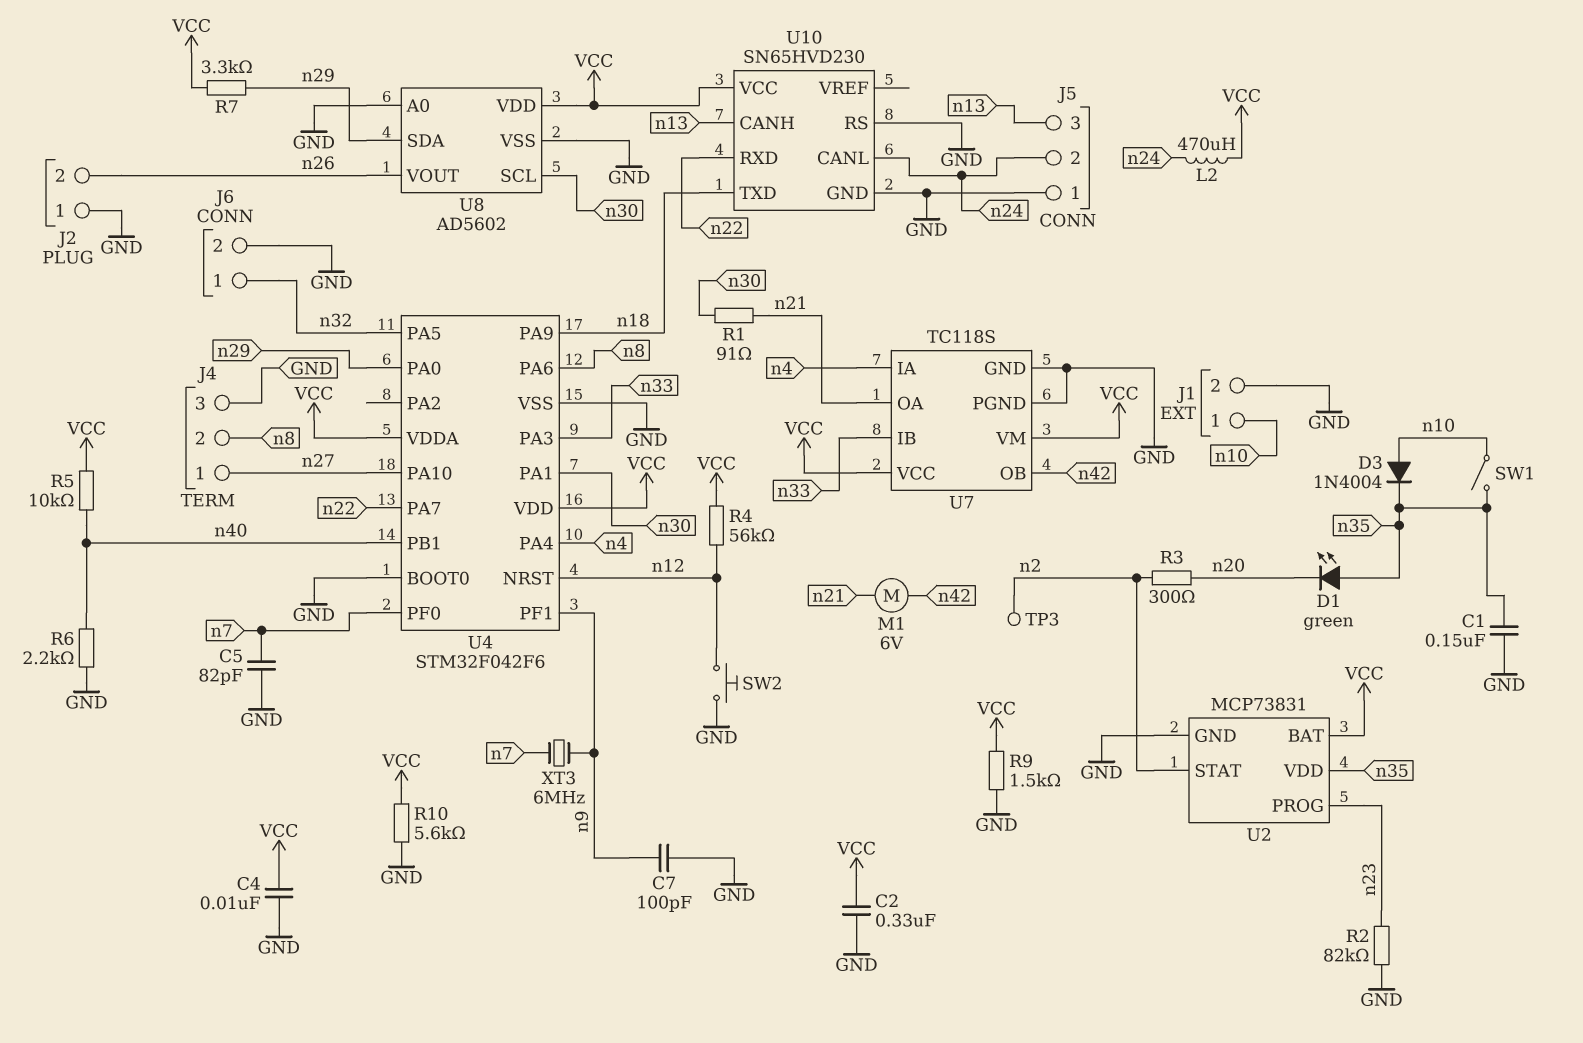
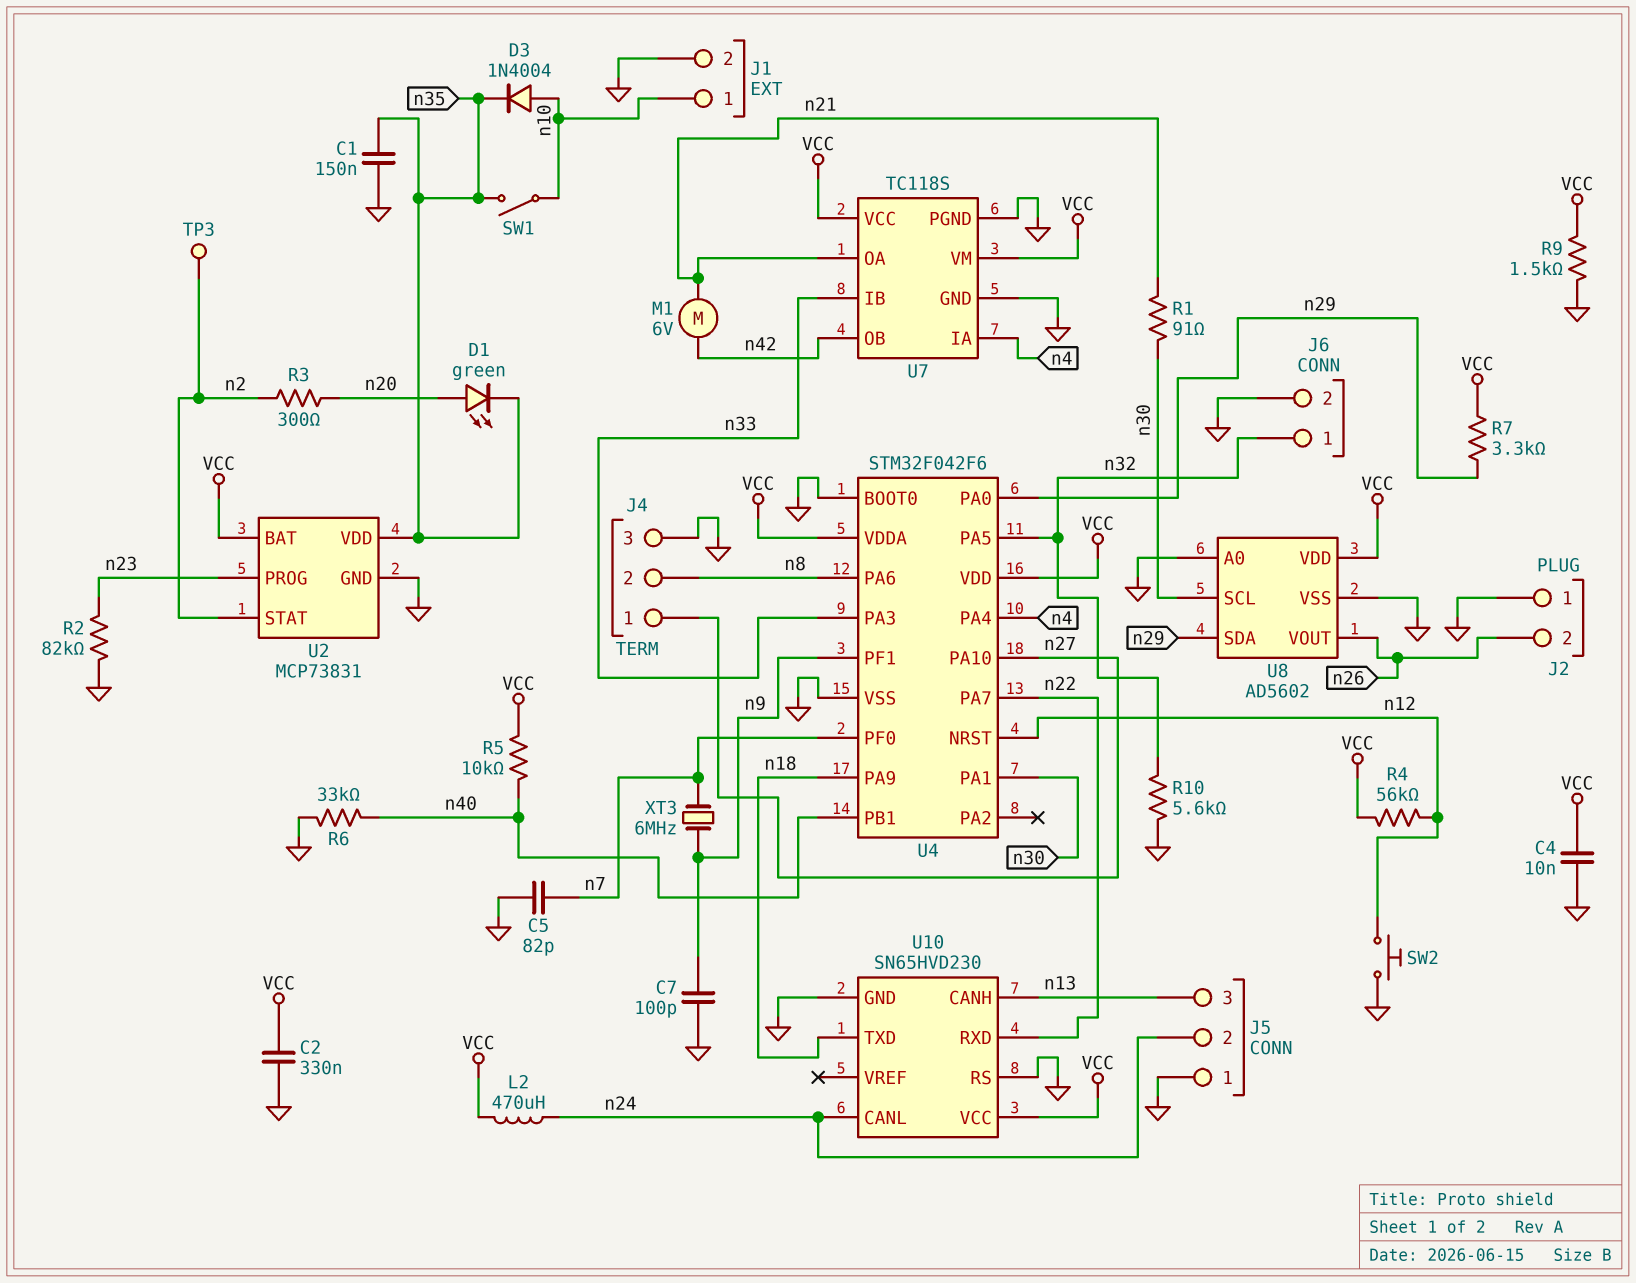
D1: LED green (A n35, K n20) -> LED green (A n20, K n35)
R6: 2.2k (GND, n40) -> 33k (GND, n40)
R10: 5.6k (GND, VCC) -> 5.6k (GND, n32)

